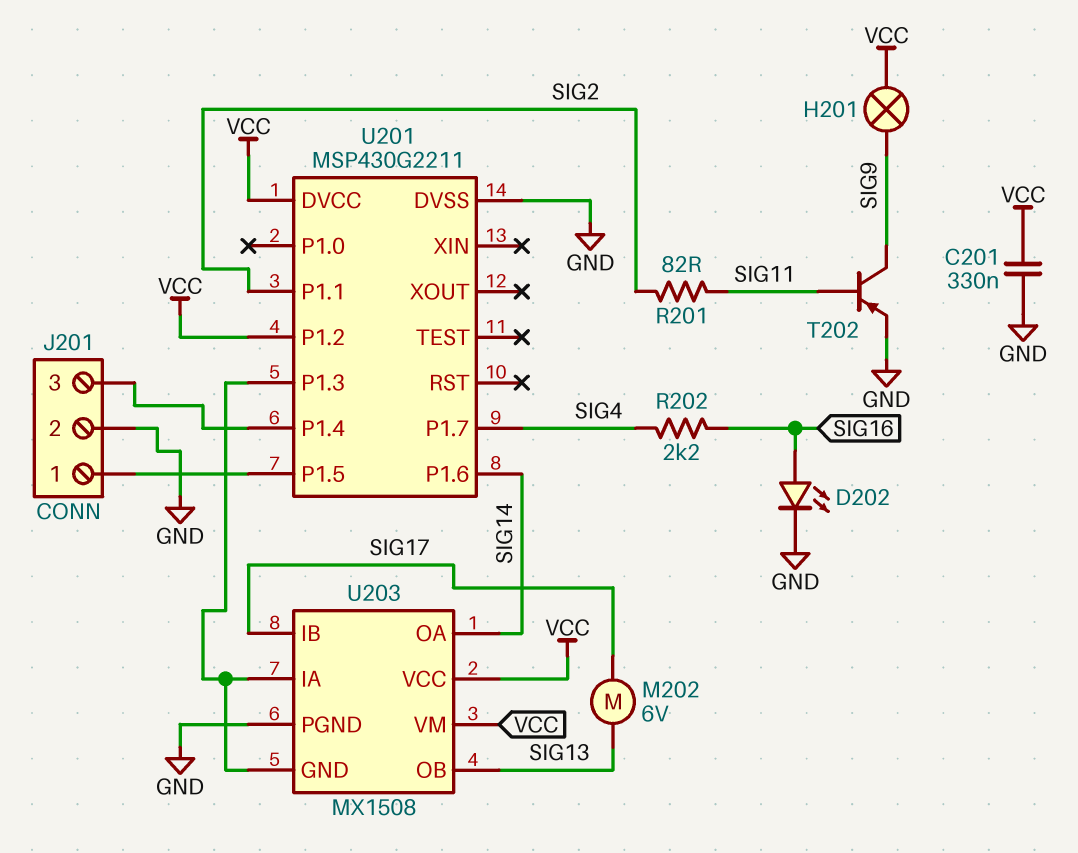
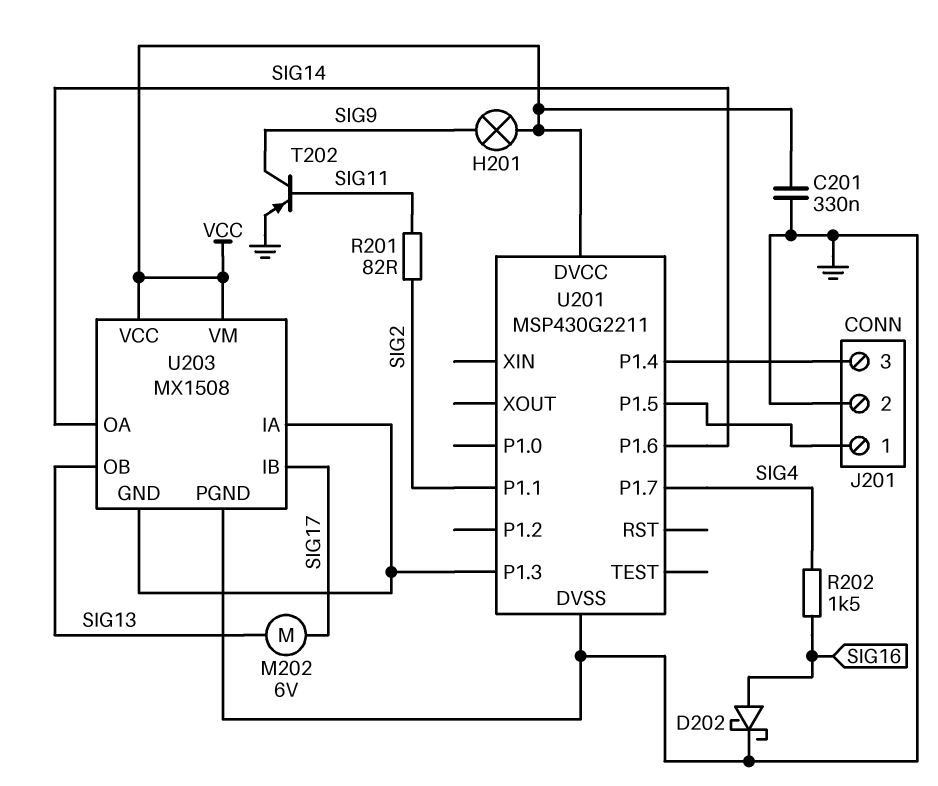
D202: LED (A SIG16, K GND) -> schottky (A SIG16, K GND)
R202: 2.2k (SIG4, SIG16) -> 1.5k (SIG4, SIG16)
U201 pin P1.2: VCC -> none

